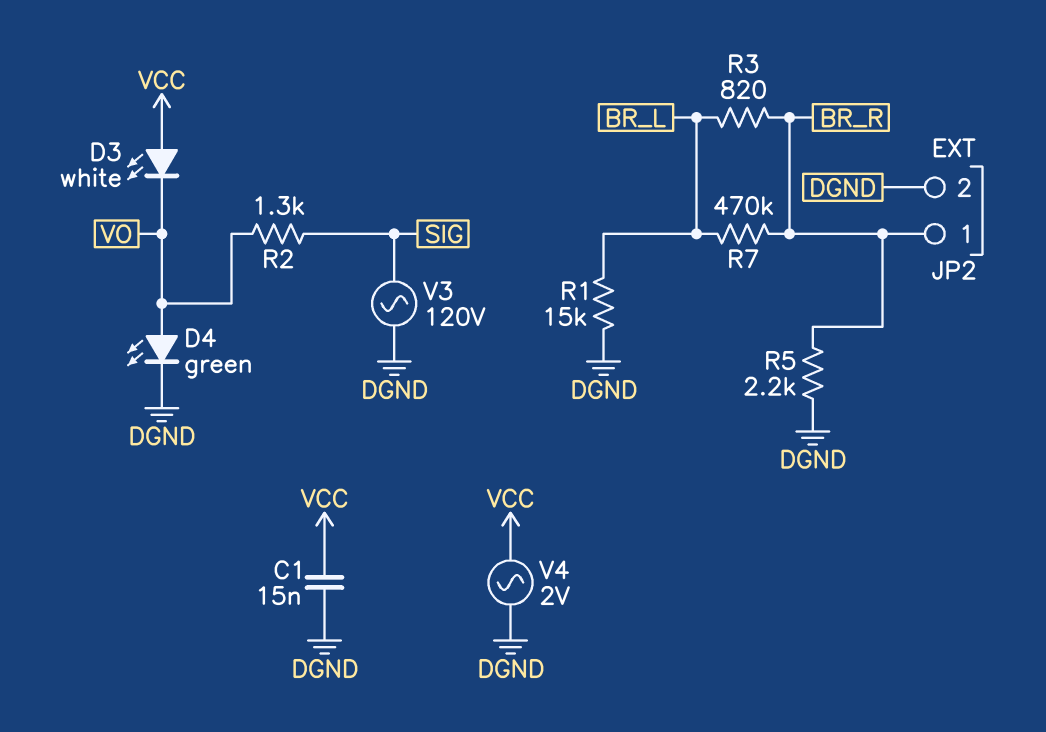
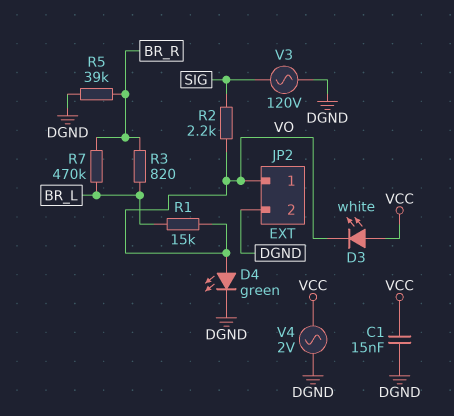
JP2 pin 1: BR_R -> VO
R1: 15k (BR_L, DGND) -> 15k (BR_L, VO)
R2: 1.3k (SIG, VO) -> 2.2k (SIG, VO)
R5: 2.2k (BR_R, DGND) -> 39k (BR_R, DGND)

